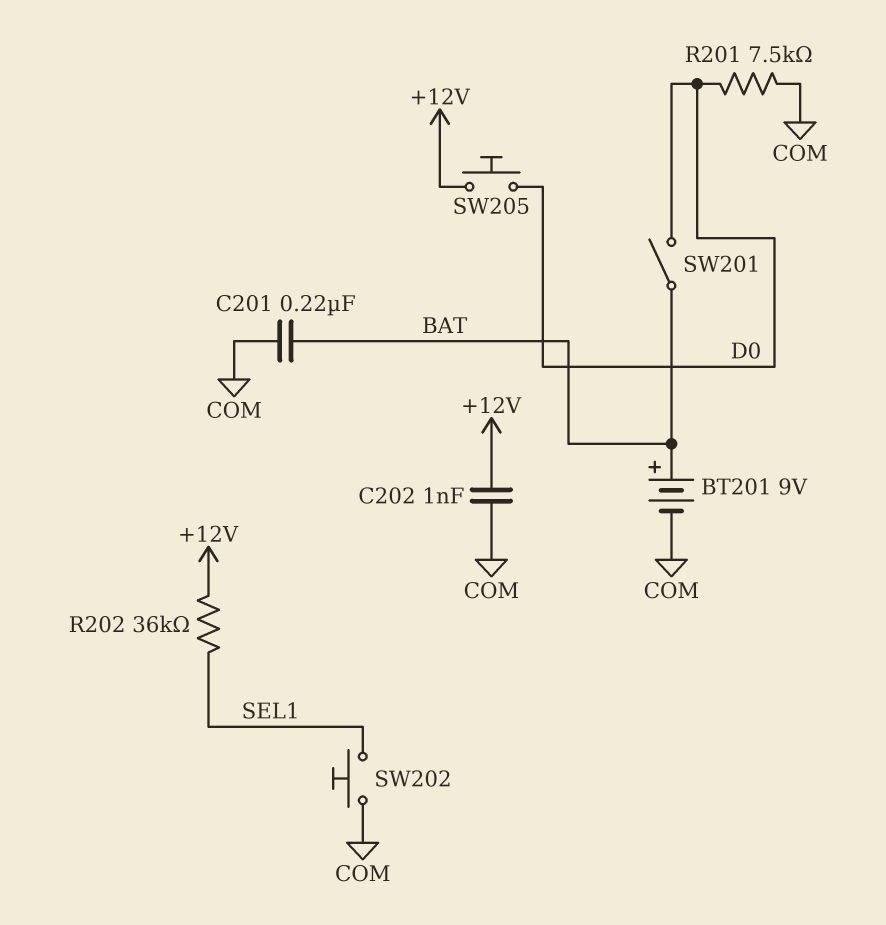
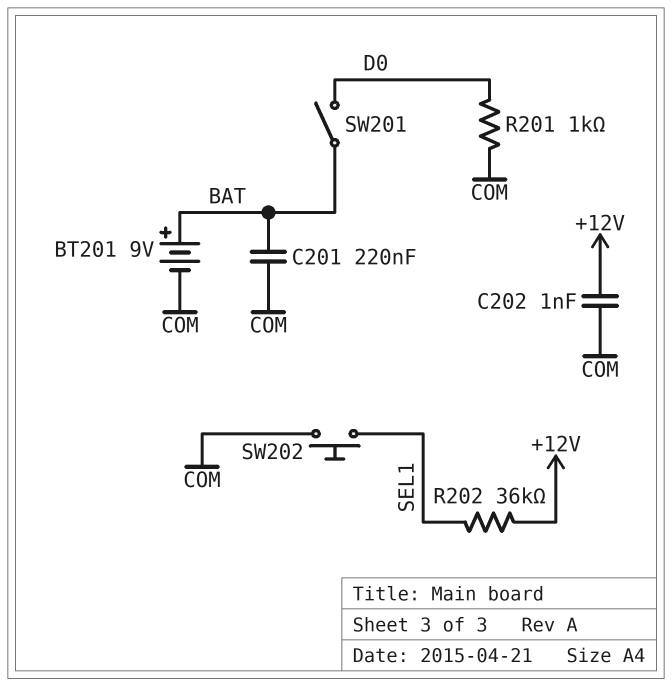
R201: 7.5k (COM, D0) -> 1k (COM, D0)
SW205: button (+12V, D0) -> none

